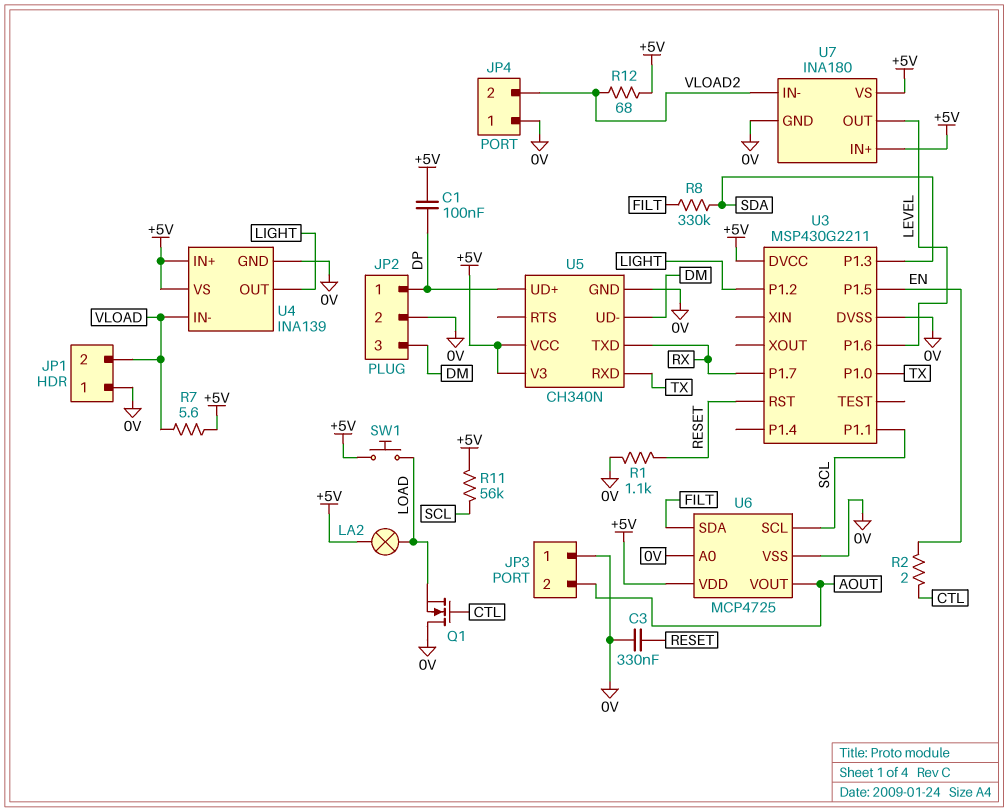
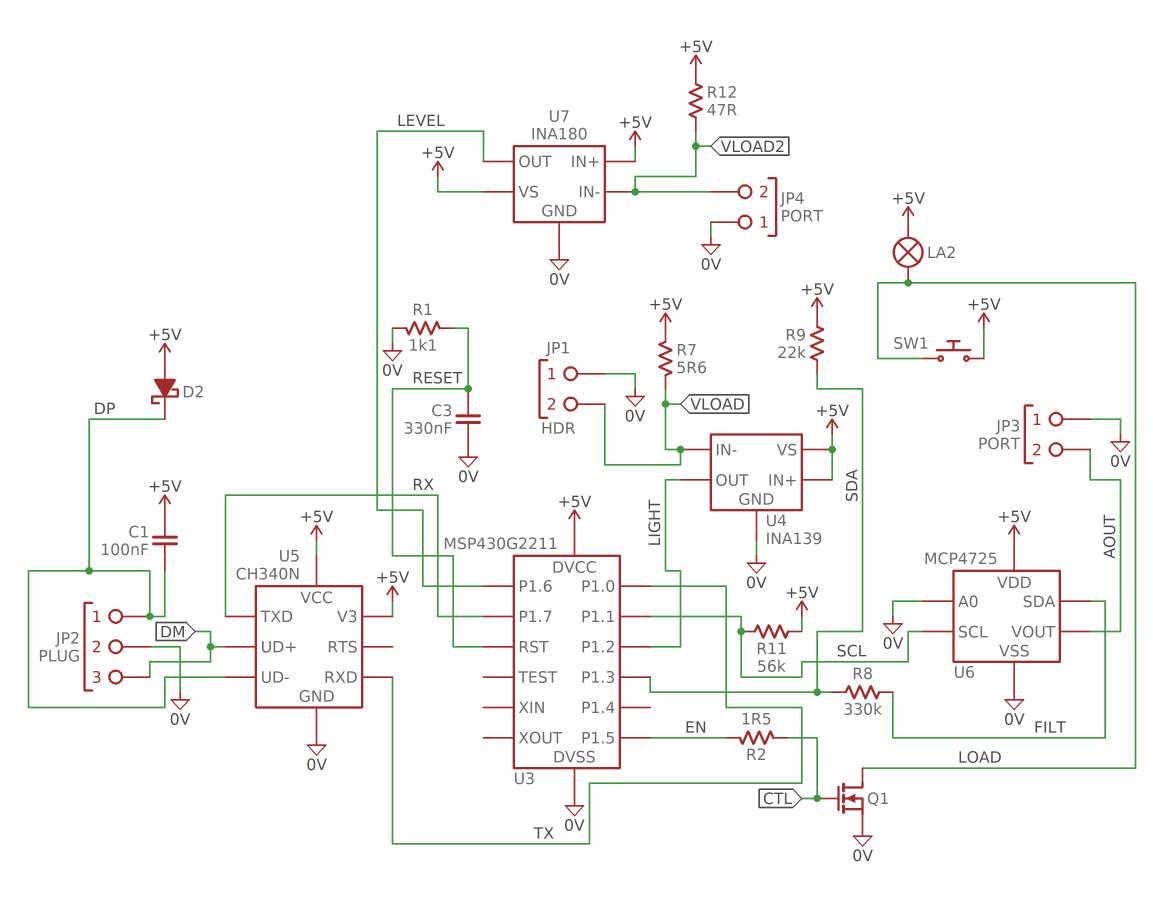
D2: none -> schottky (A +5V, K DP)
Q1: NMOS (G CTL, D 0V, S LOAD) -> NMOS (G CTL, D LOAD, S 0V)
R2: 2 (CTL, EN) -> 1.5 (CTL, EN)
R9: none -> 22k (+5V, SDA)
R12: 68 (+5V, VLOAD2) -> 47 (+5V, VLOAD2)
U5 pin UD+: DP -> DM
U5 pin UD-: DM -> DP

